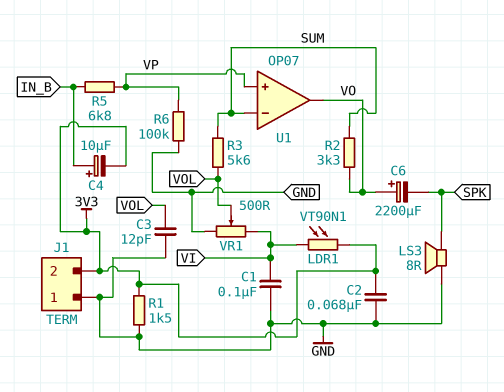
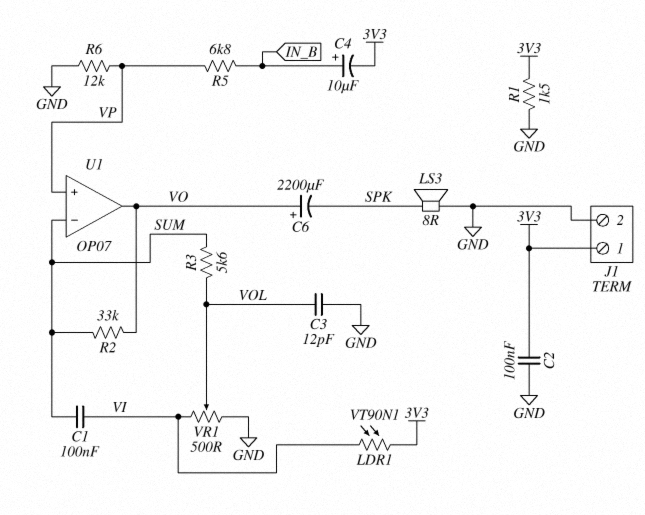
C1: 100nF (GND, VI) -> 100nF (SUM, VI)
C2: 68nF (3V3, GND) -> 100nF (3V3, GND)
J1 pin 1: GND -> 3V3
J1 pin 2: 3V3 -> GND
R2: 3.3k (SUM, VO) -> 33k (SUM, VO)
R6: 100k (GND, VP) -> 12k (GND, VP)

